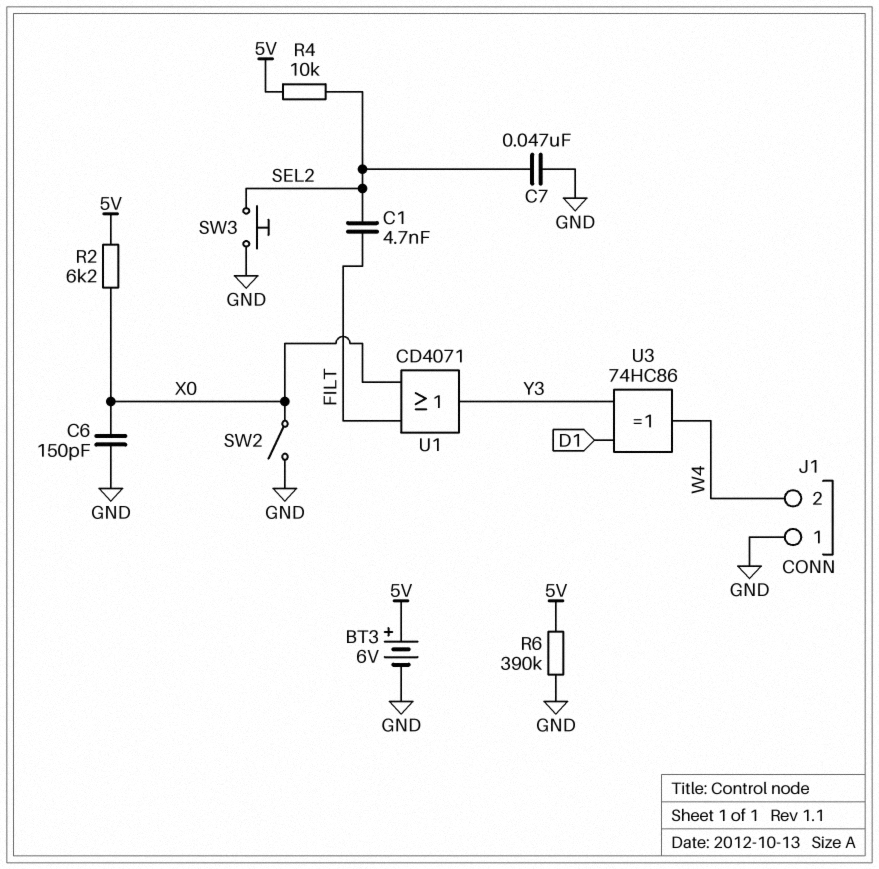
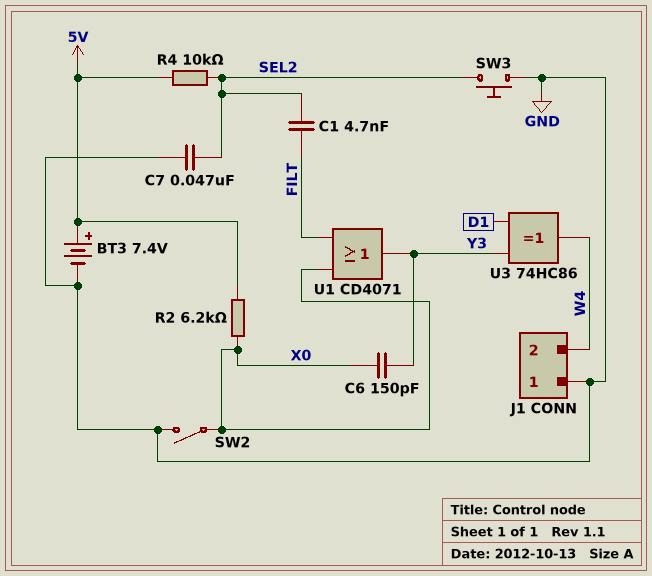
BT3: 6V (plus 5V, minus GND) -> 7.4V (plus 5V, minus GND)
C6: 150pF (GND, X0) -> 150pF (X0, Y3)
R6: 390k (5V, GND) -> none

